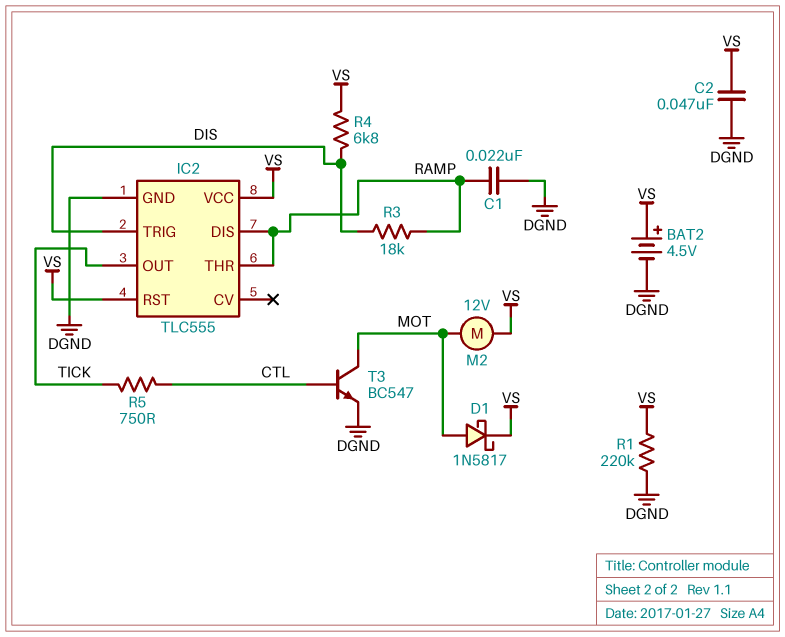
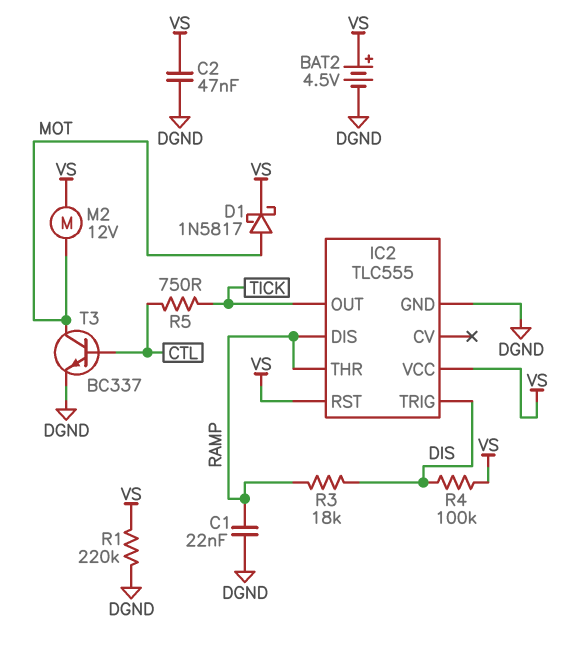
R4: 6.8k (DIS, VS) -> 100k (DIS, VS)
T3: NPN BC547 (B CTL, C MOT, E DGND) -> NPN BC337 (B CTL, C MOT, E DGND)

